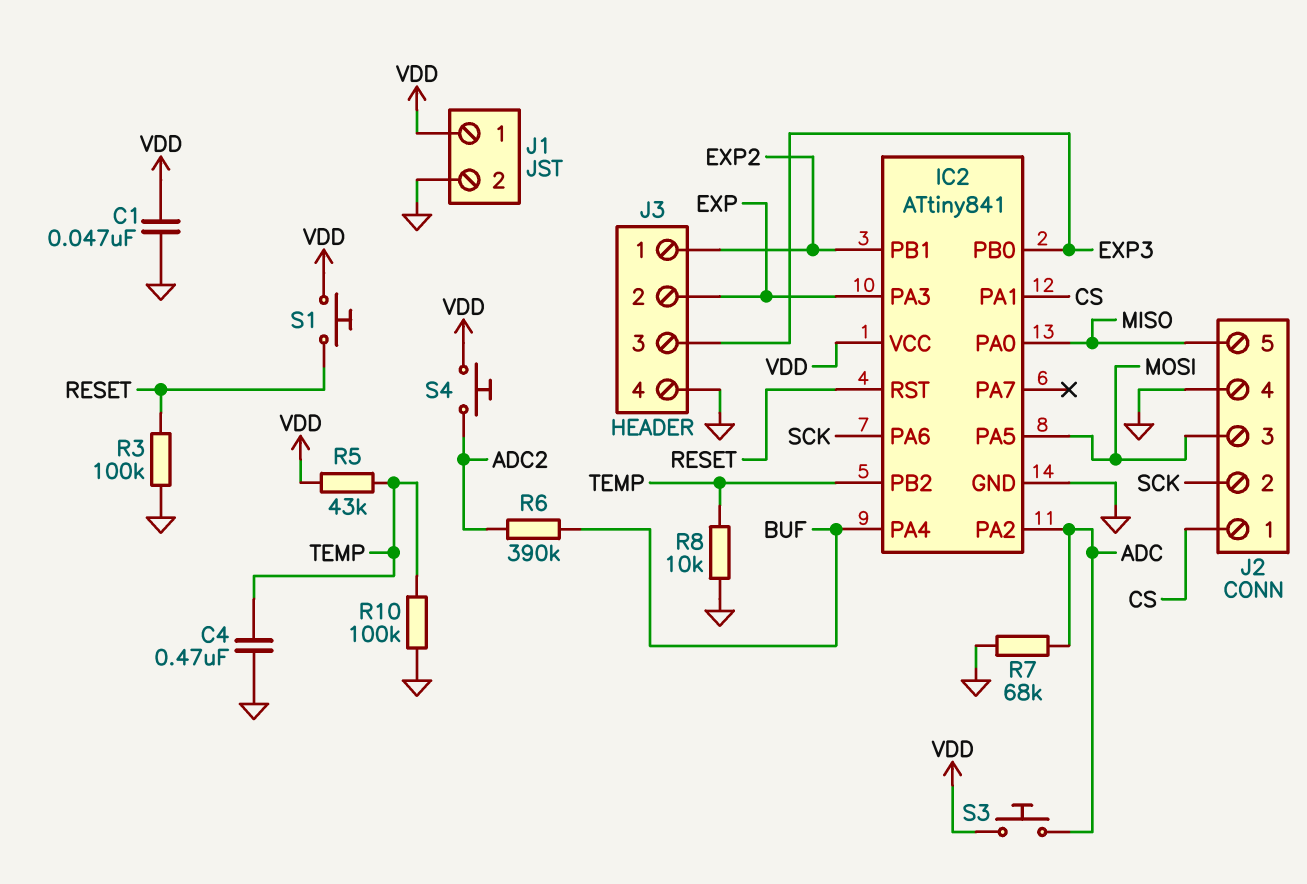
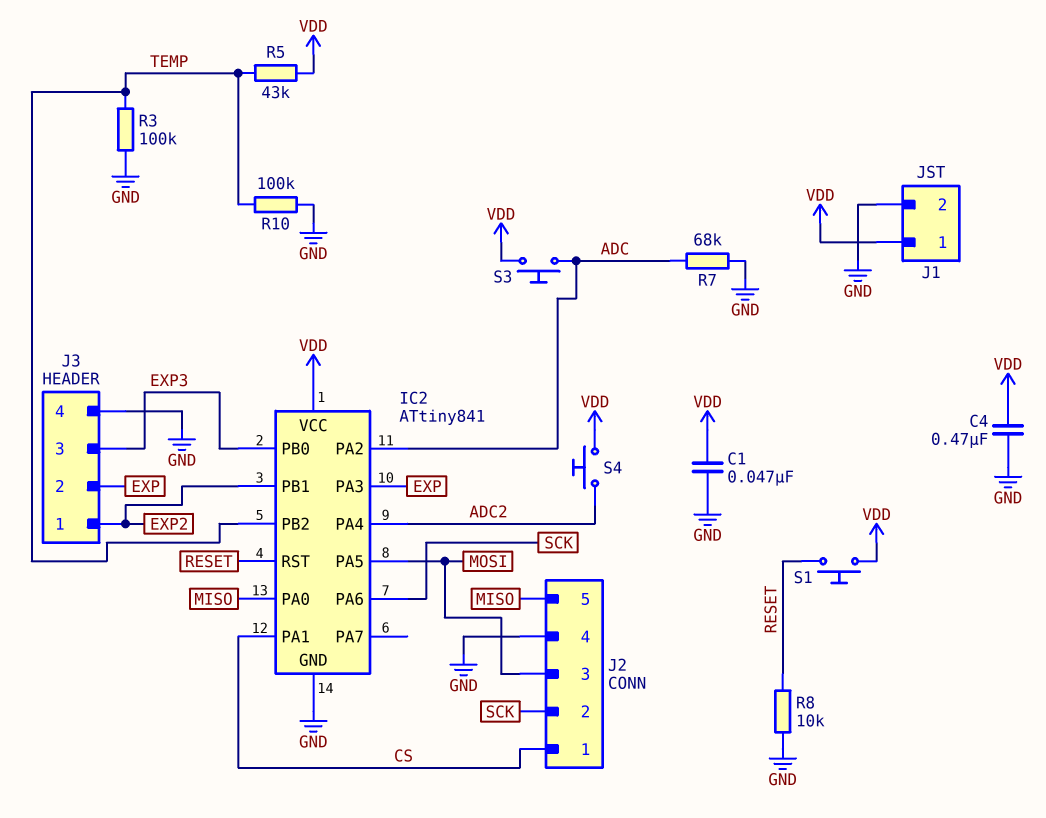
C4: 470nF (GND, TEMP) -> 470nF (GND, VDD)
IC2 pin PA4: BUF -> ADC2
R3: 100k (GND, RESET) -> 100k (GND, TEMP)
R6: 390k (ADC2, BUF) -> none
R8: 10k (GND, TEMP) -> 10k (GND, RESET)

